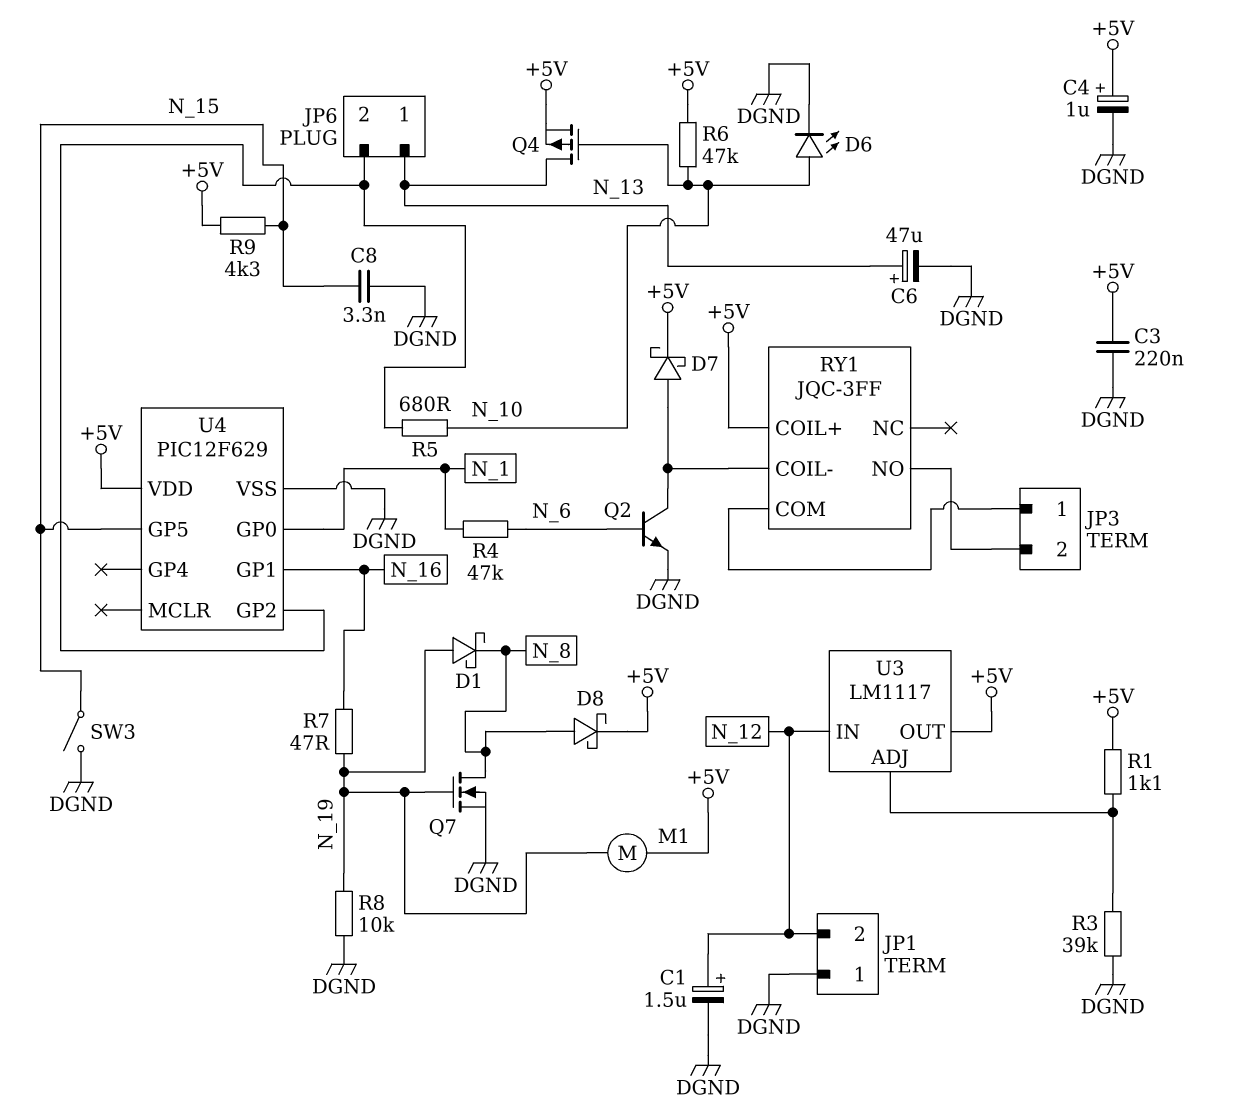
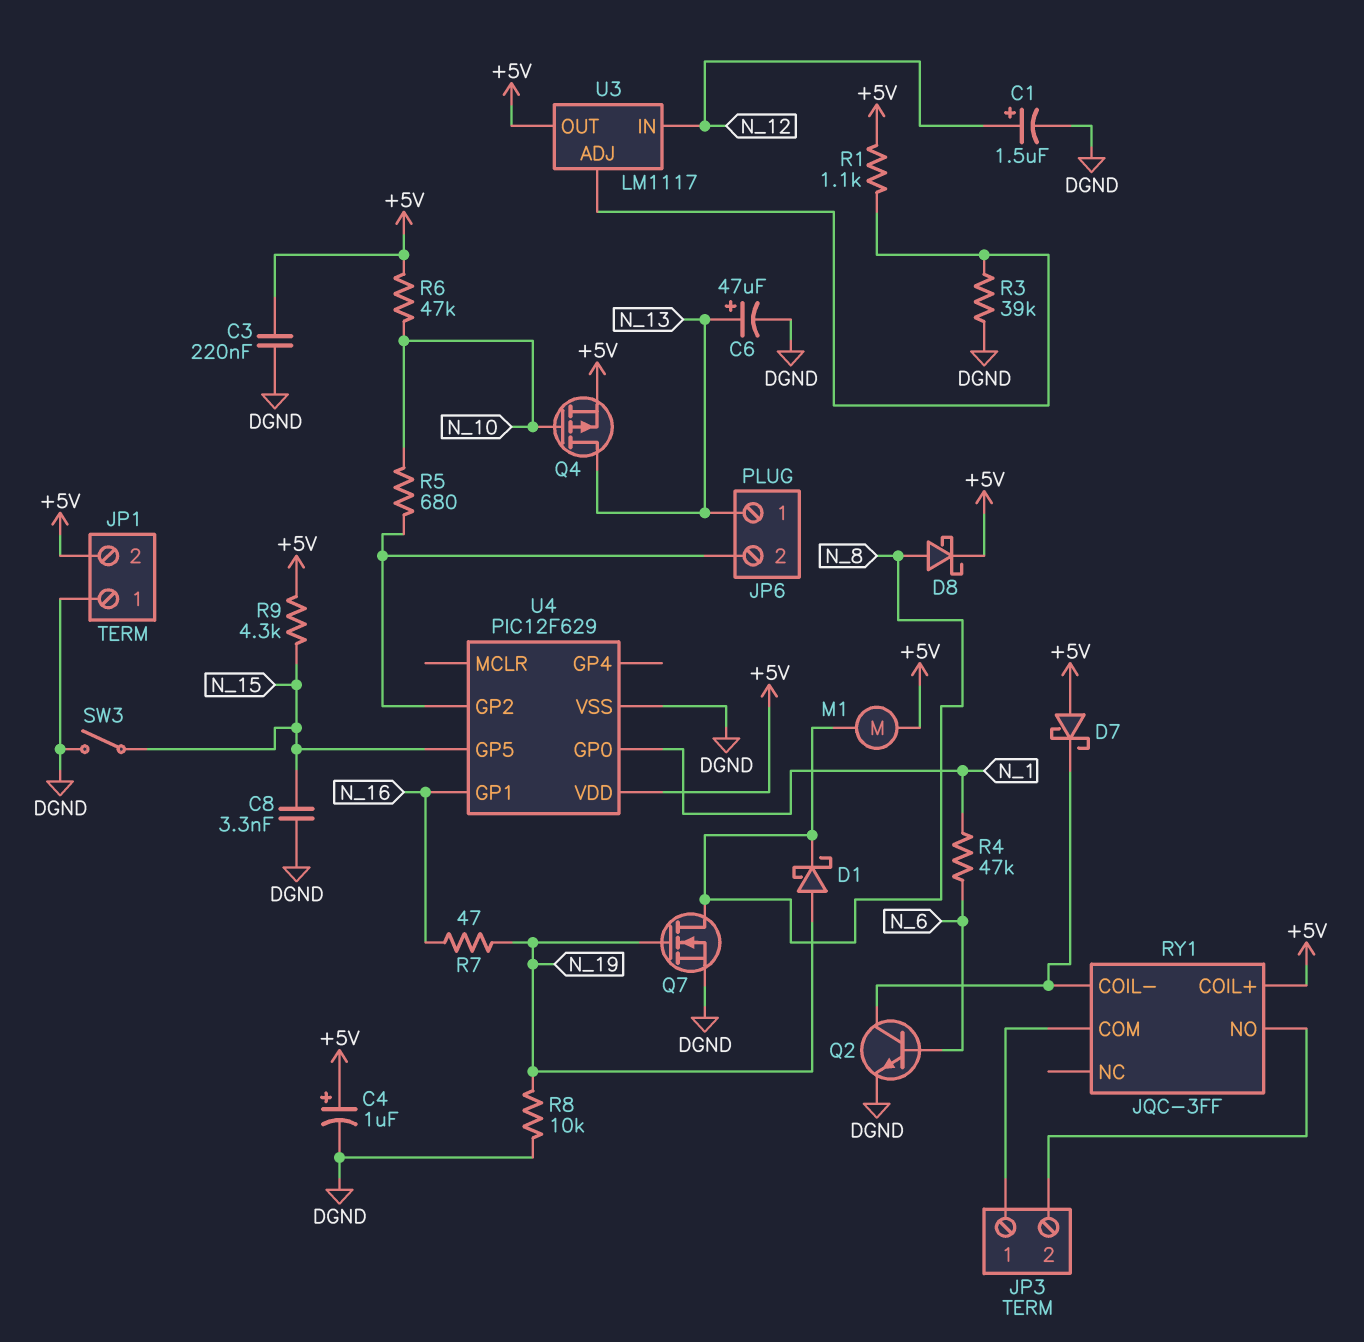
D6: LED (A N_10, K DGND) -> none
D7: schottky (A RY1/COIL-, K +5V) -> schottky (A +5V, K RY1/COIL-)
JP1 pin 2: N_12 -> +5V
M1: motor (+5V, N_19) -> motor (+5V, N_8)

